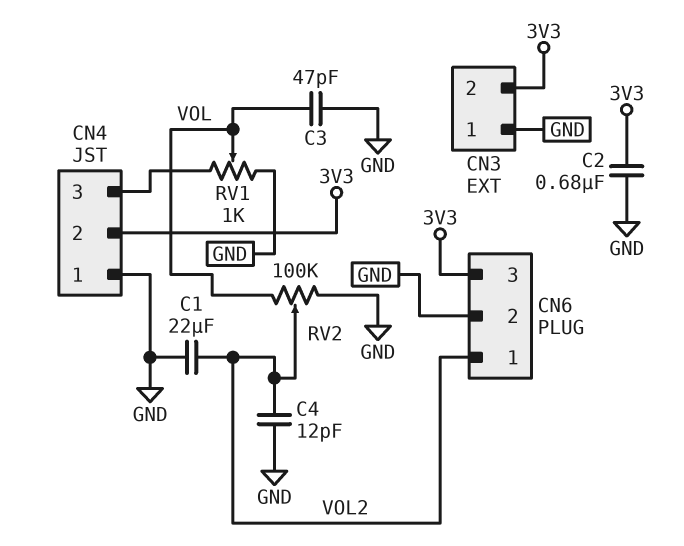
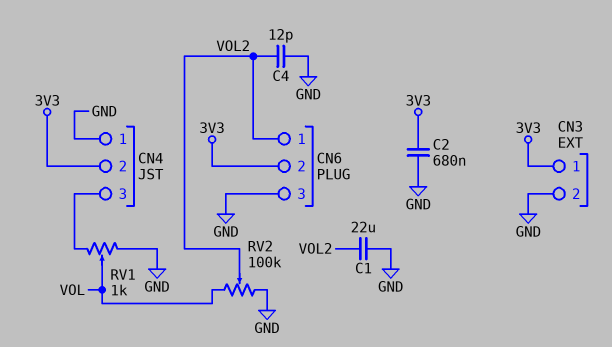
C3: 47pF (GND, VOL) -> none
CN3 pin 1: GND -> 3V3
CN3 pin 2: 3V3 -> GND
CN6 pin 2: GND -> 3V3
CN6 pin 3: 3V3 -> GND

